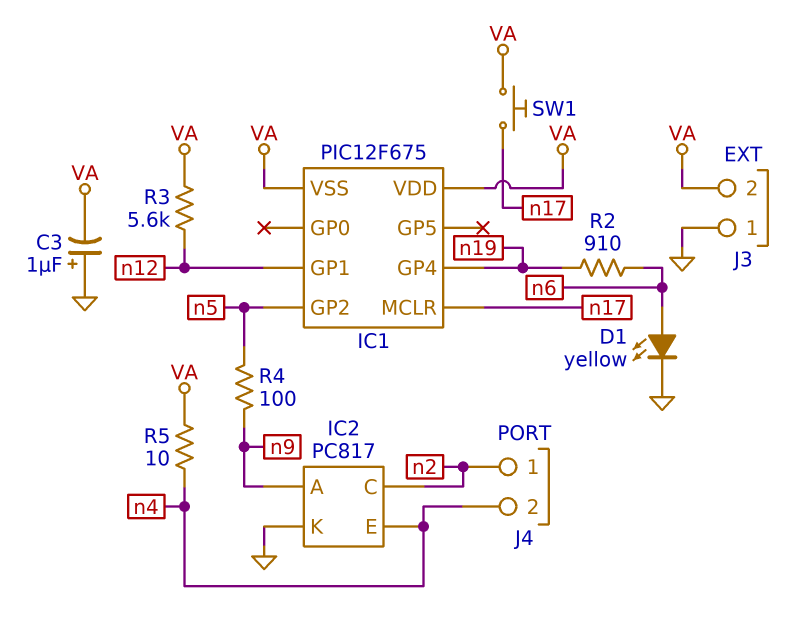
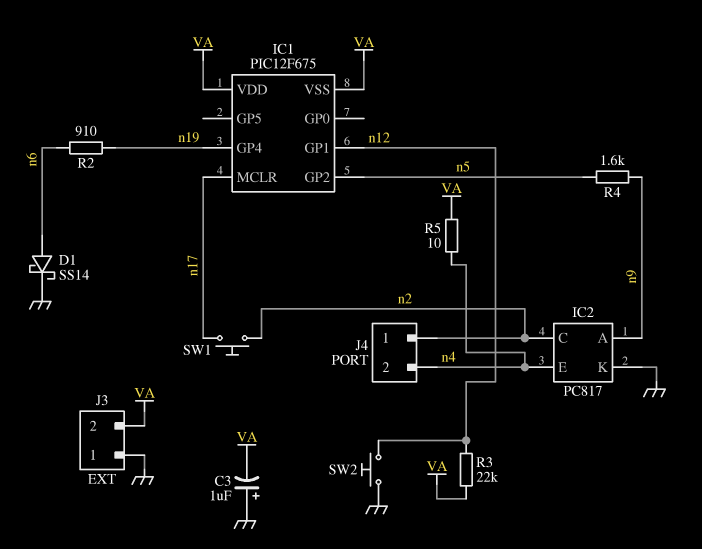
D1: LED yellow (A n6, K GND) -> schottky SS14 (A n6, K GND)
R3: 5.6k (VA, n12) -> 22k (VA, n12)
R4: 100 (n5, n9) -> 1.6k (n5, n9)
SW1: button (VA, n17) -> button (n2, n17)
SW2: none -> button (GND, n12)

